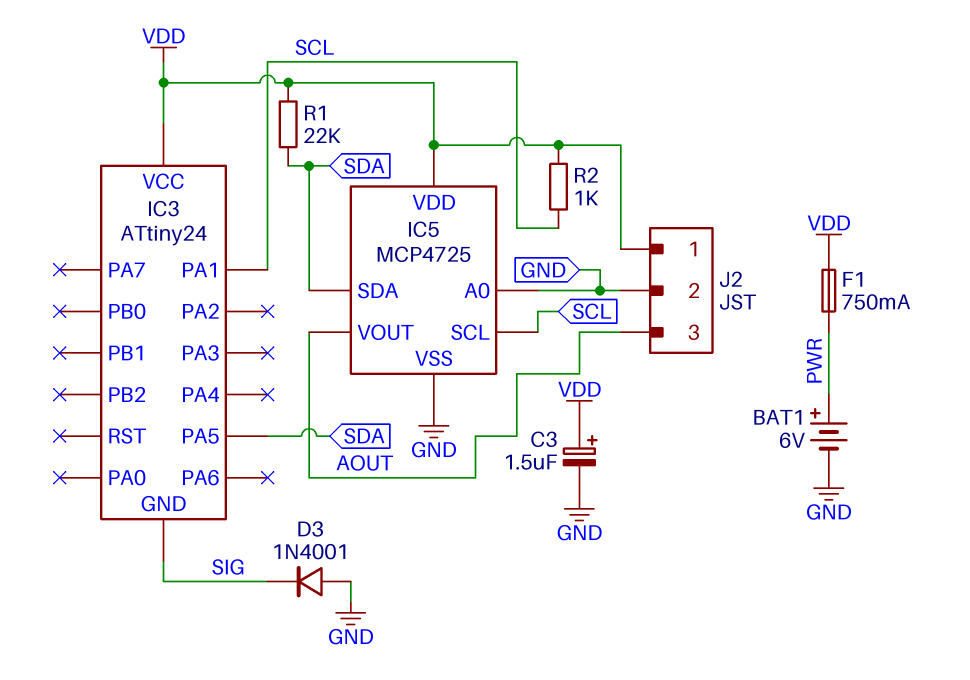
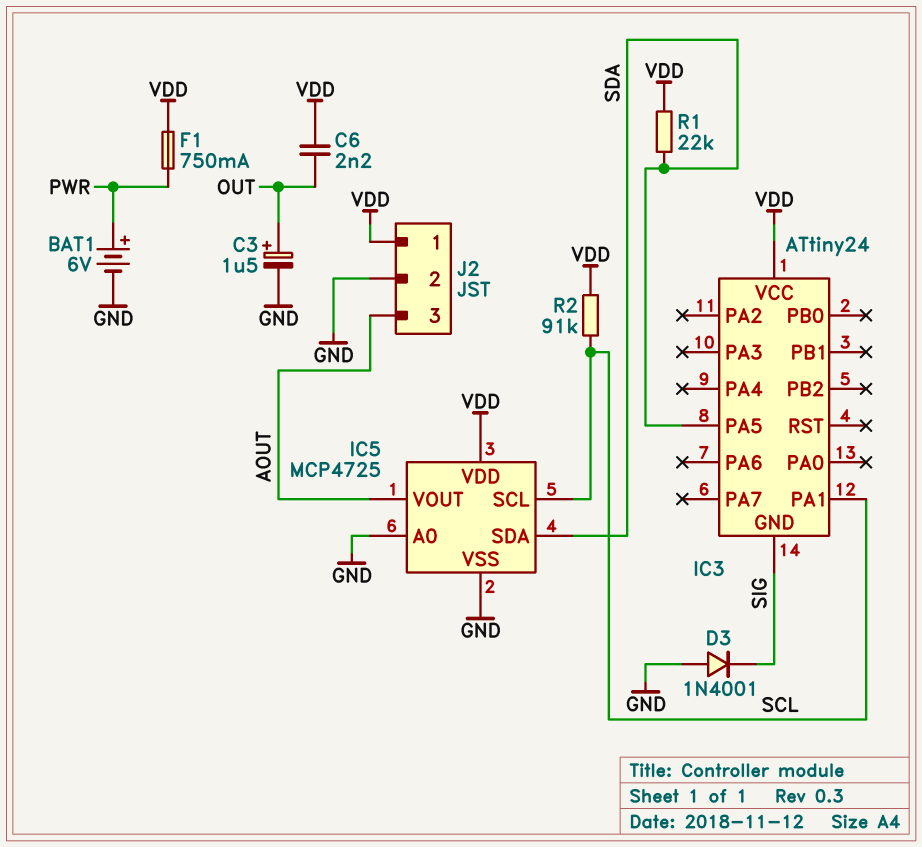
C3: 1.5uF (plus VDD, minus GND) -> 1.5uF (plus OUT, minus GND)
C6: none -> 2.2nF (OUT, VDD)
R2: 1k (SCL, VDD) -> 91k (SCL, VDD)

